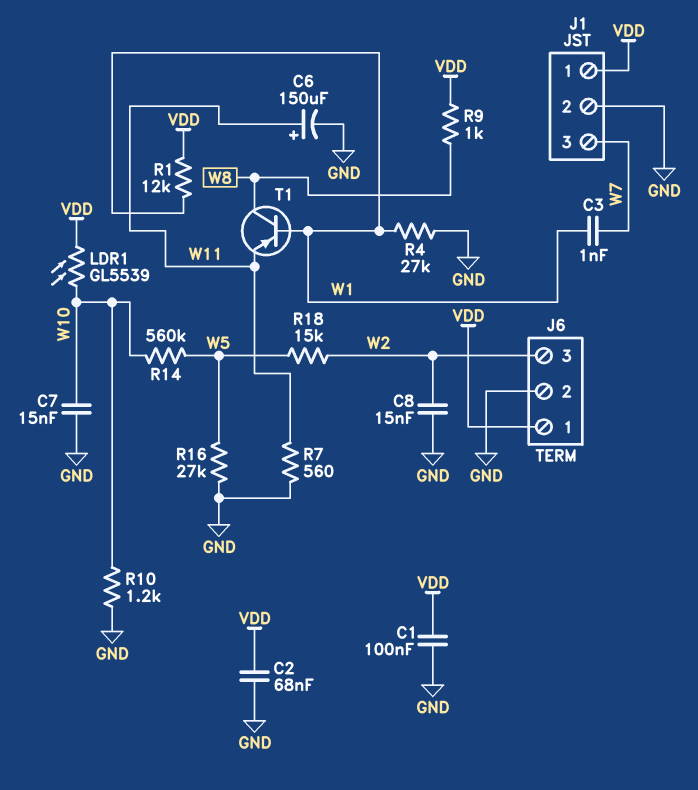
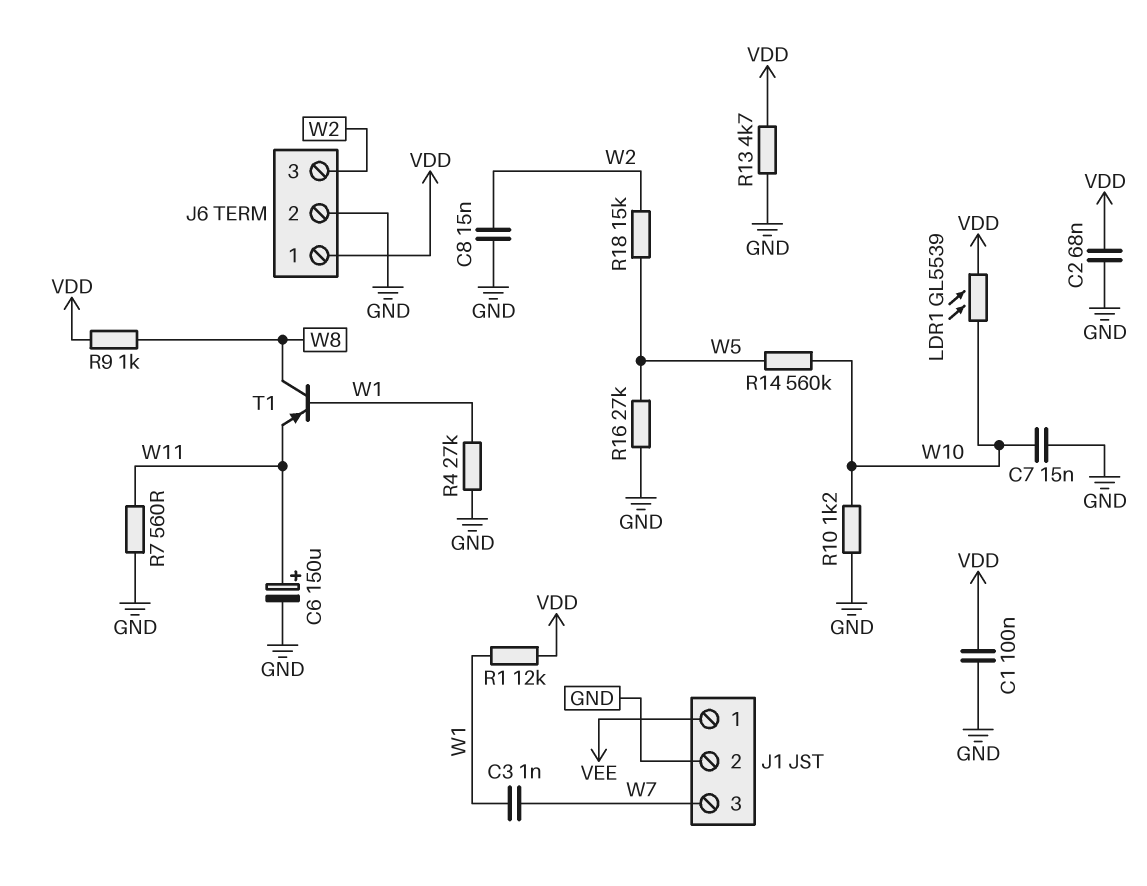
J1 pin 1: VDD -> VEE
R13: none -> 4.7k (GND, VDD)

